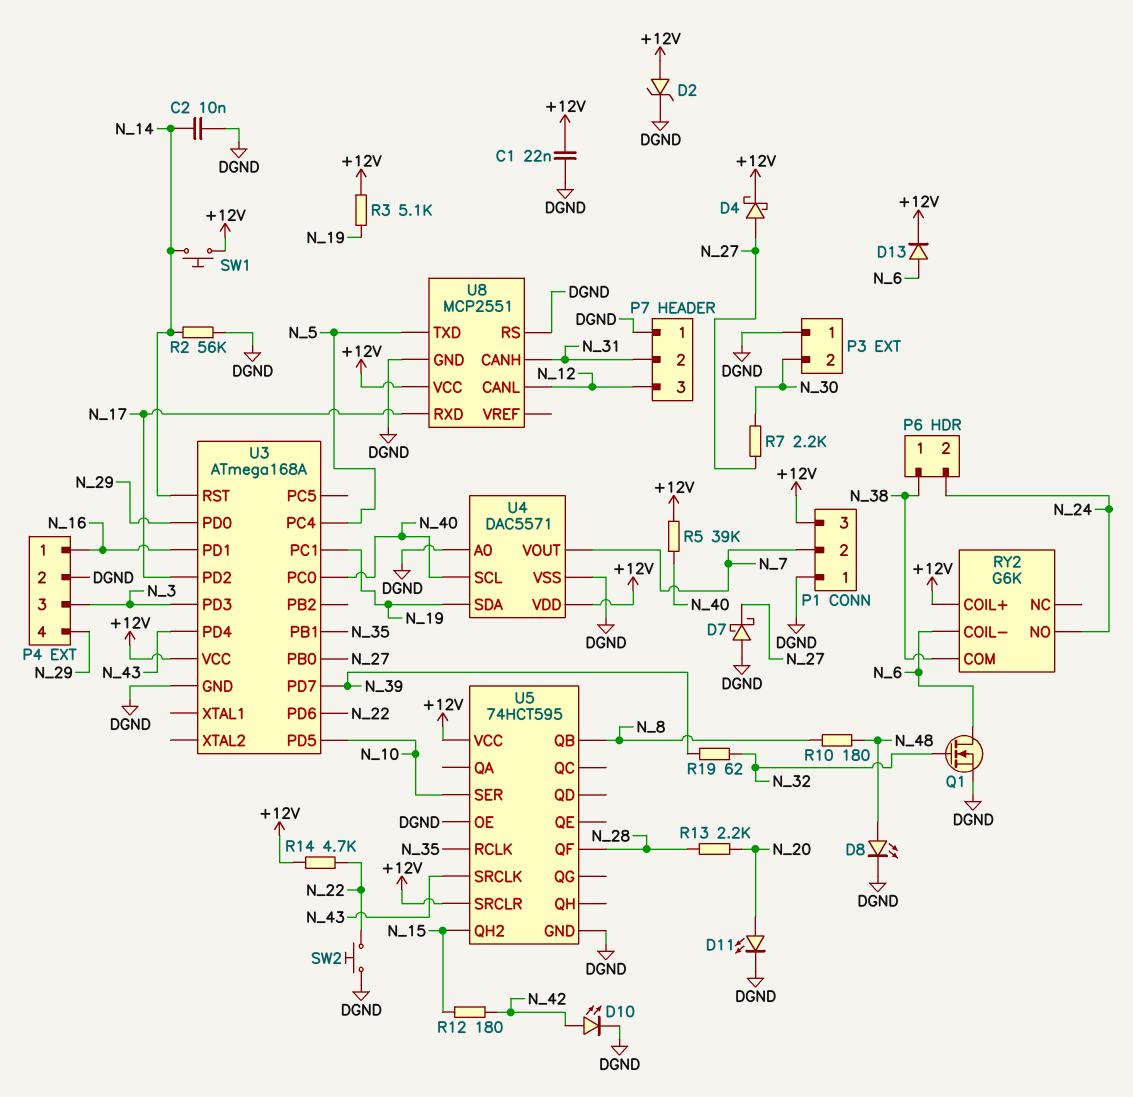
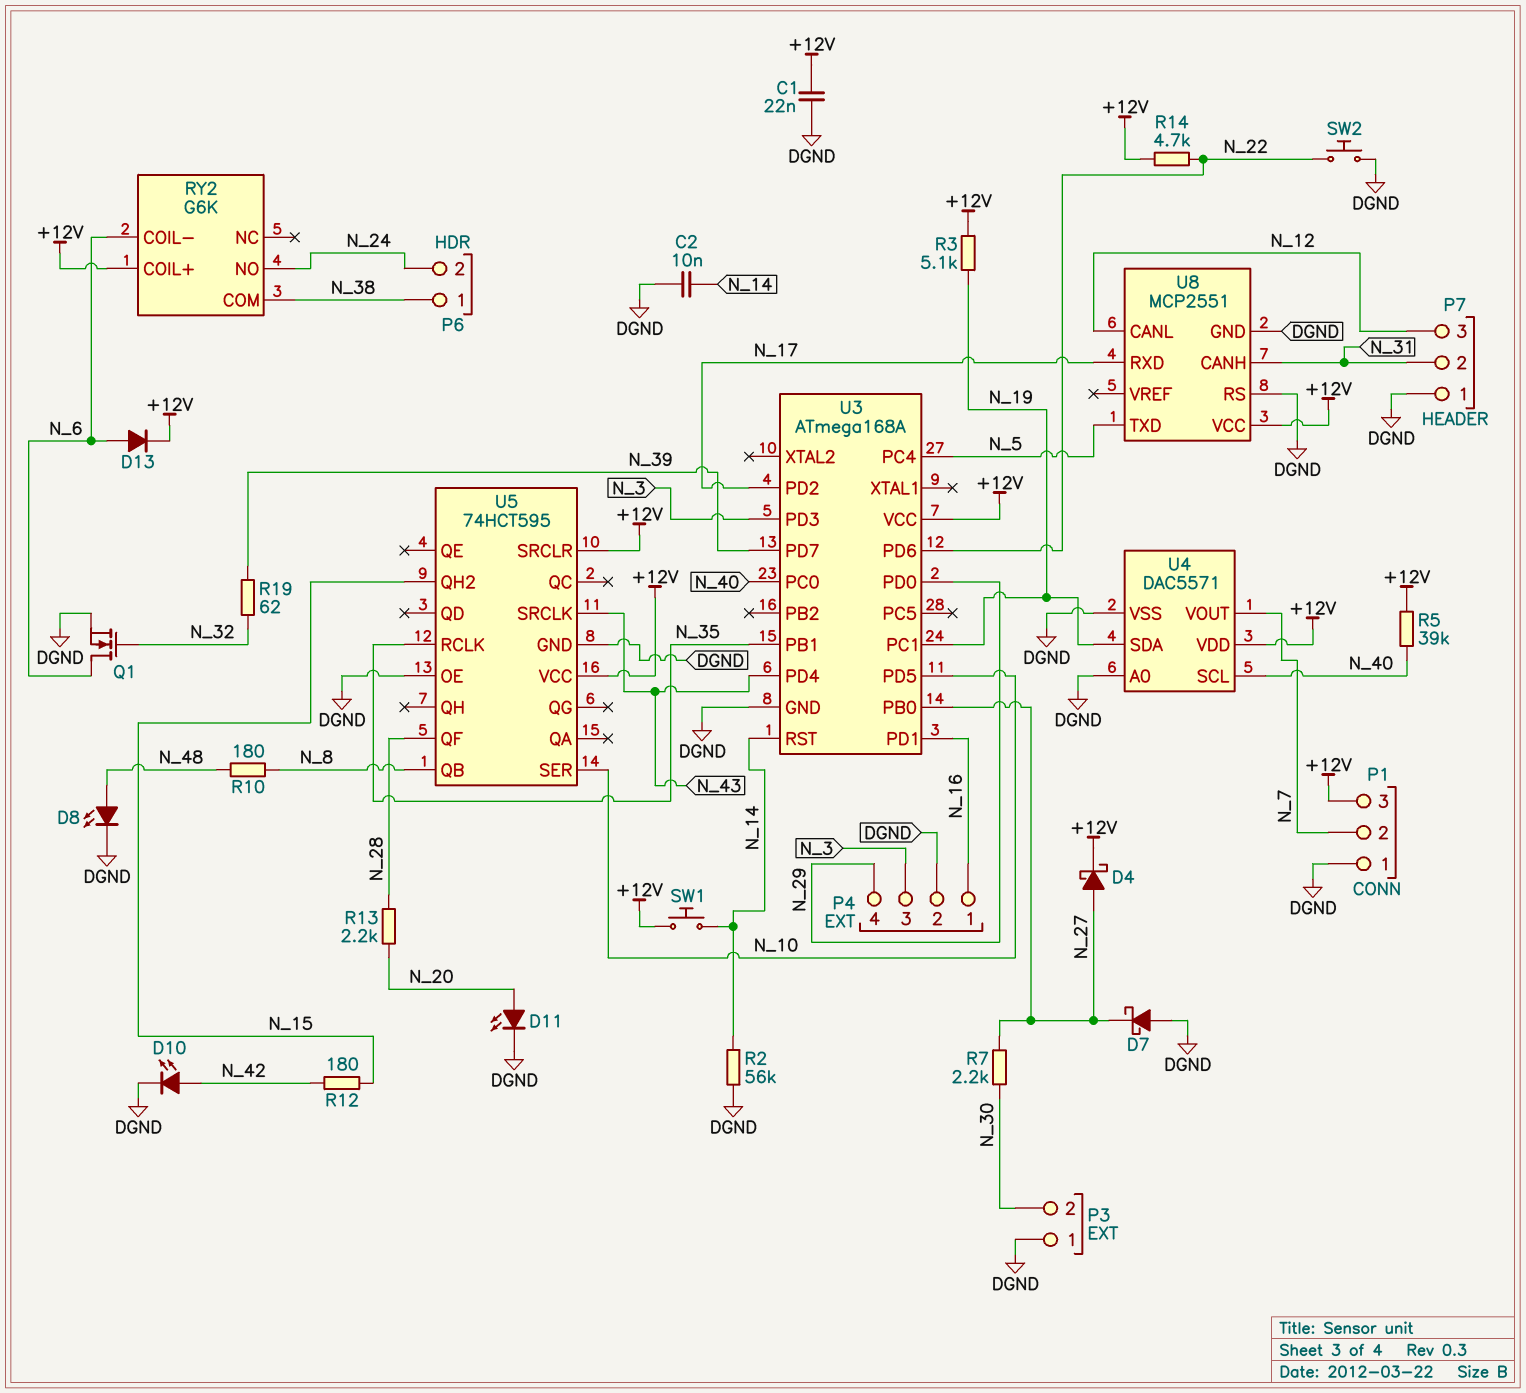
D2: zener (A +12V, K DGND) -> none

